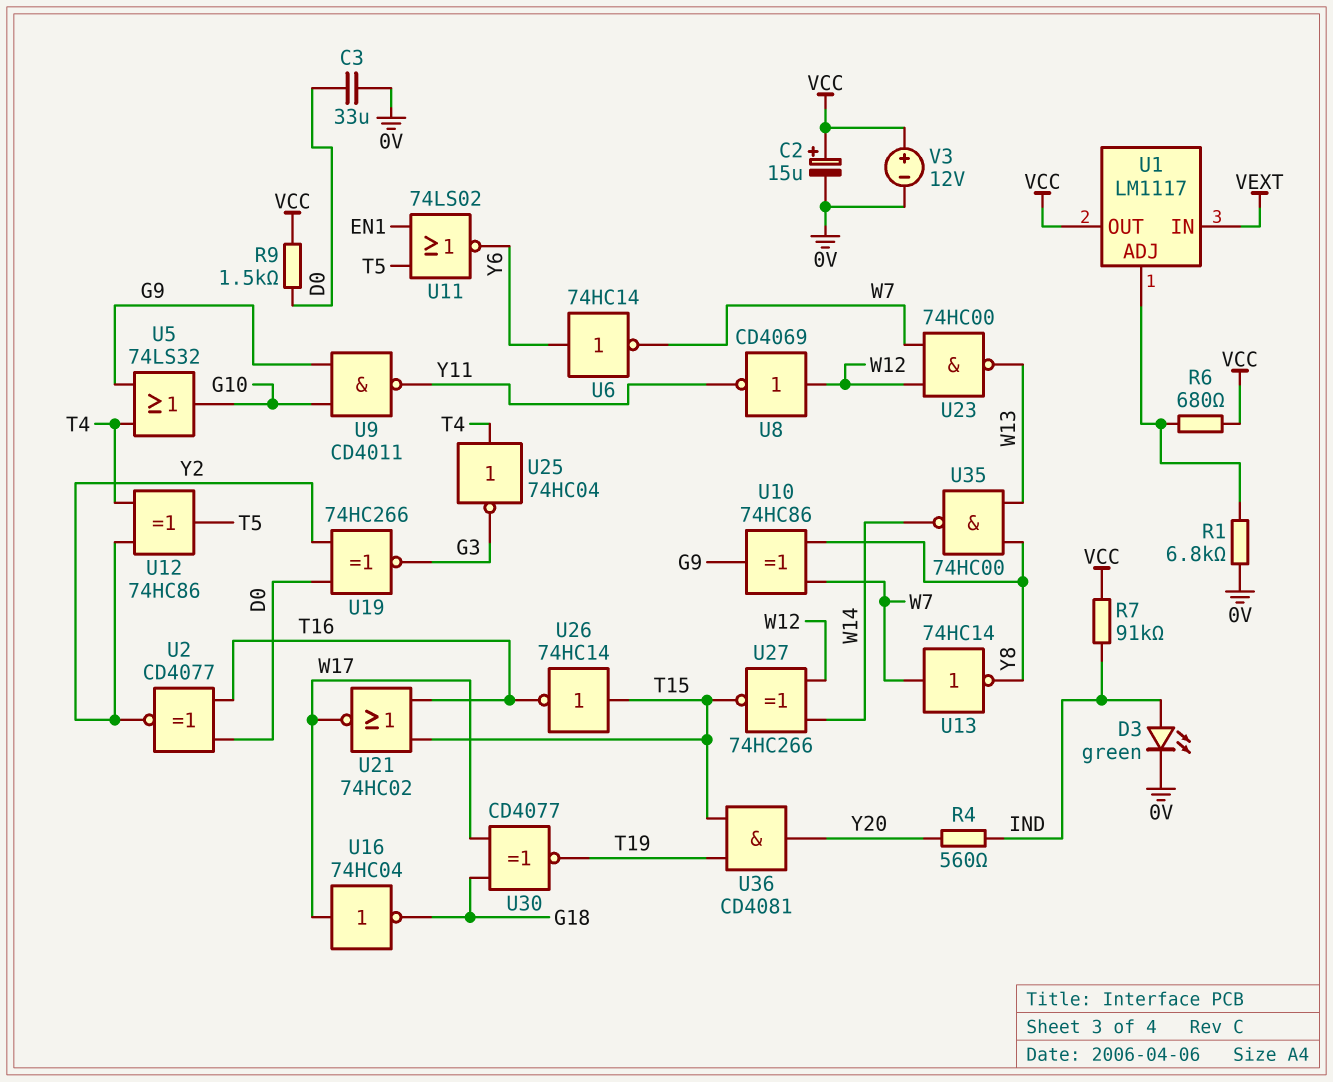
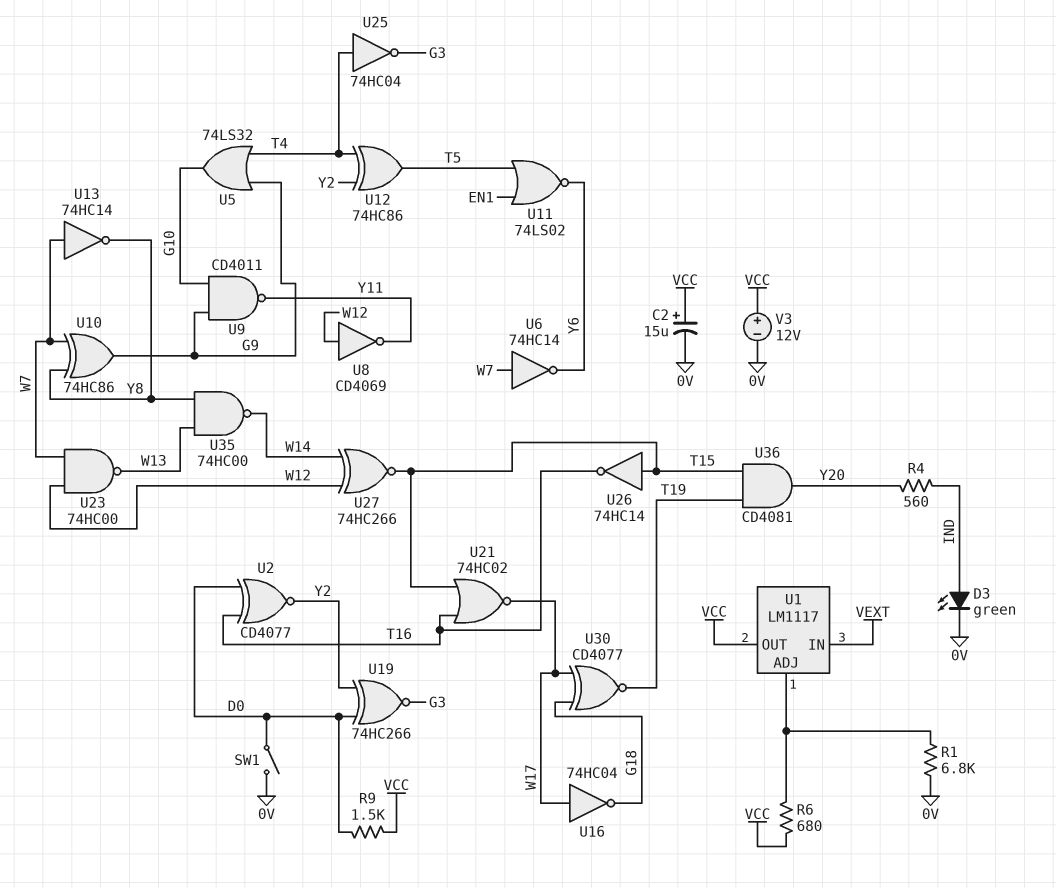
C3: 33uF (0V, D0) -> none
R7: 91k (IND, VCC) -> none
SW1: none -> switch (0V, D0)
U6: NOT 74HC14 (in Y6, out W7) -> NOT 74HC14 (in W7, out Y6)

